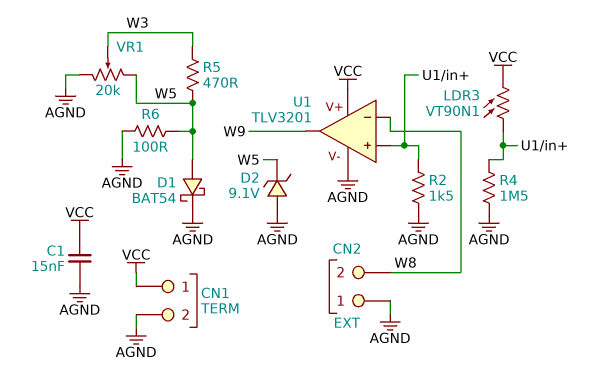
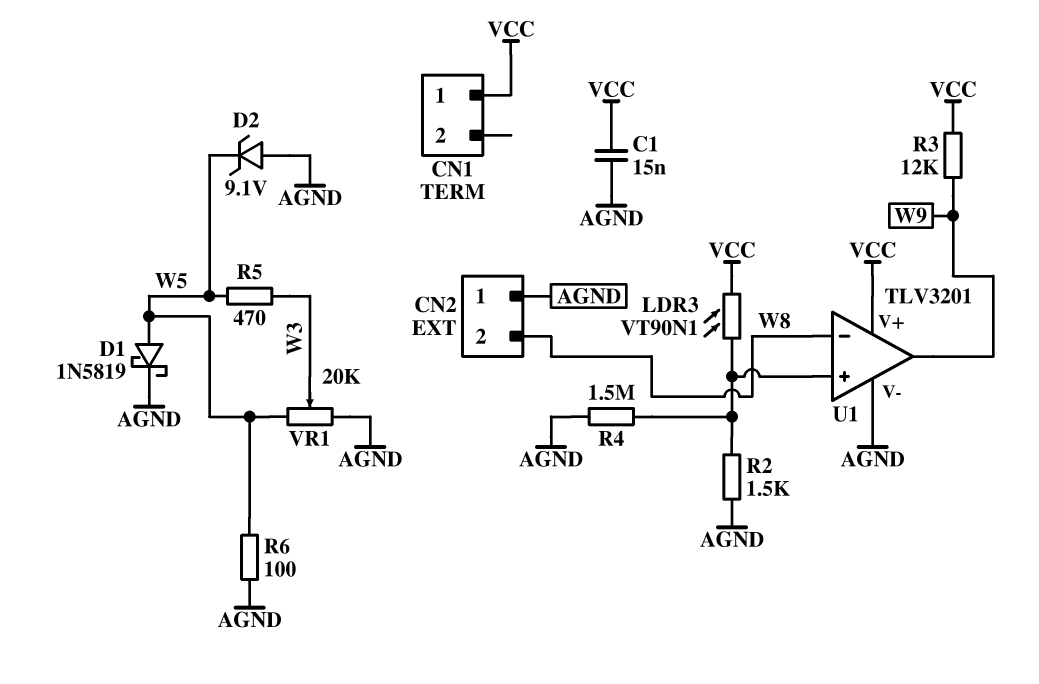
CN1 pin 2: AGND -> none
D1: schottky BAT54 (A W5, K AGND) -> schottky 1N5819 (A W5, K AGND)
R3: none -> 12k (VCC, W9)

